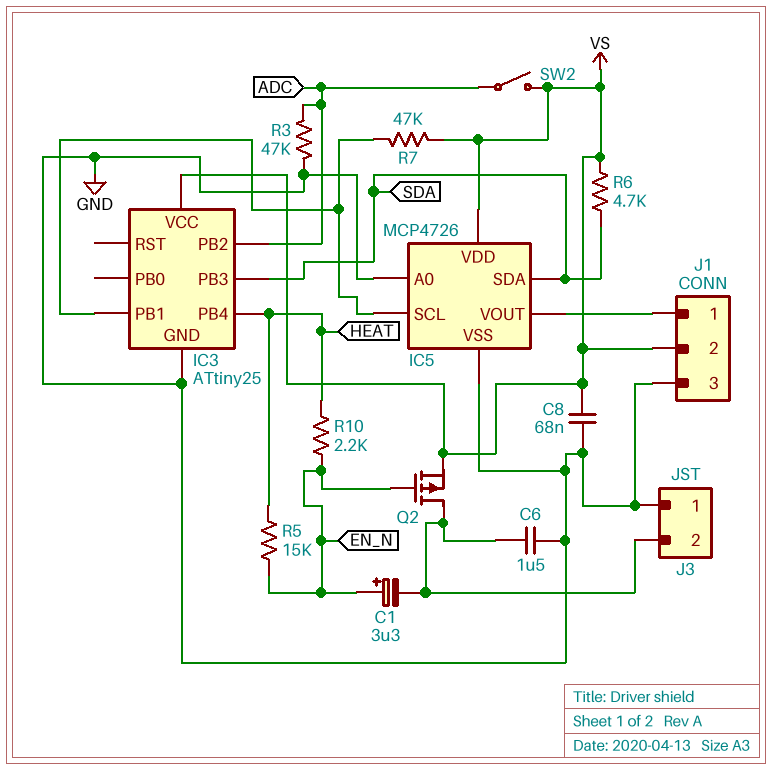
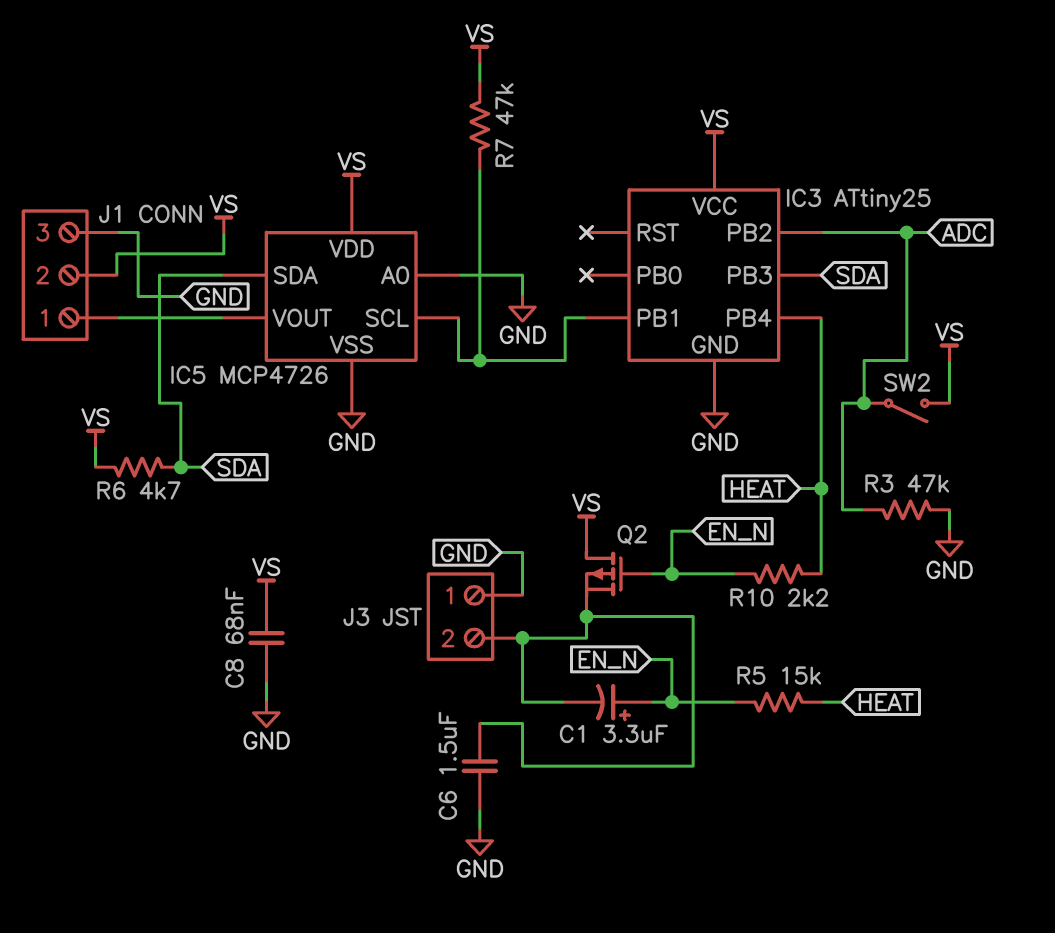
Q2: PMOS (G EN_N, D J3/2, S VS) -> PMOS (G EN_N, D VS, S J3/2)

